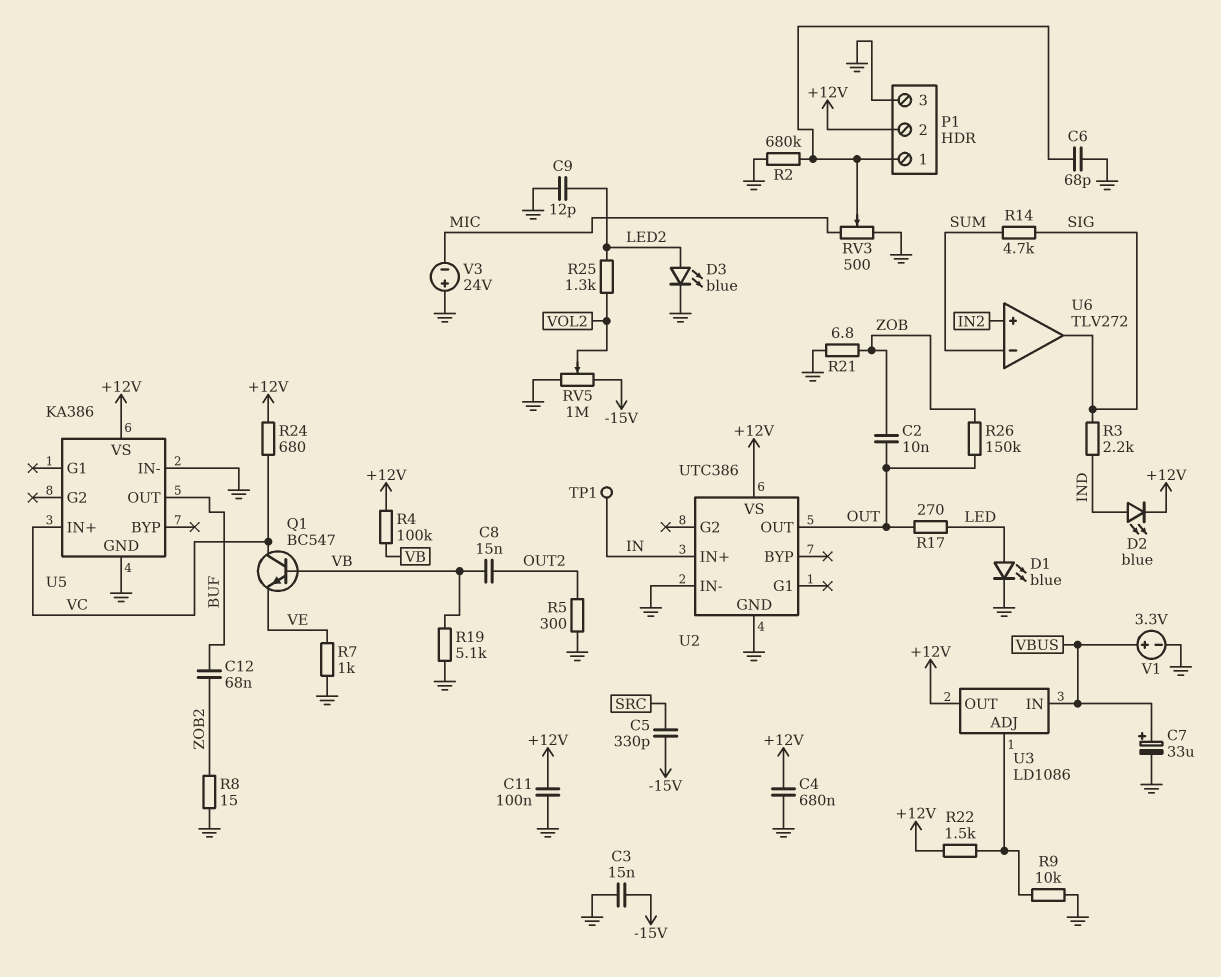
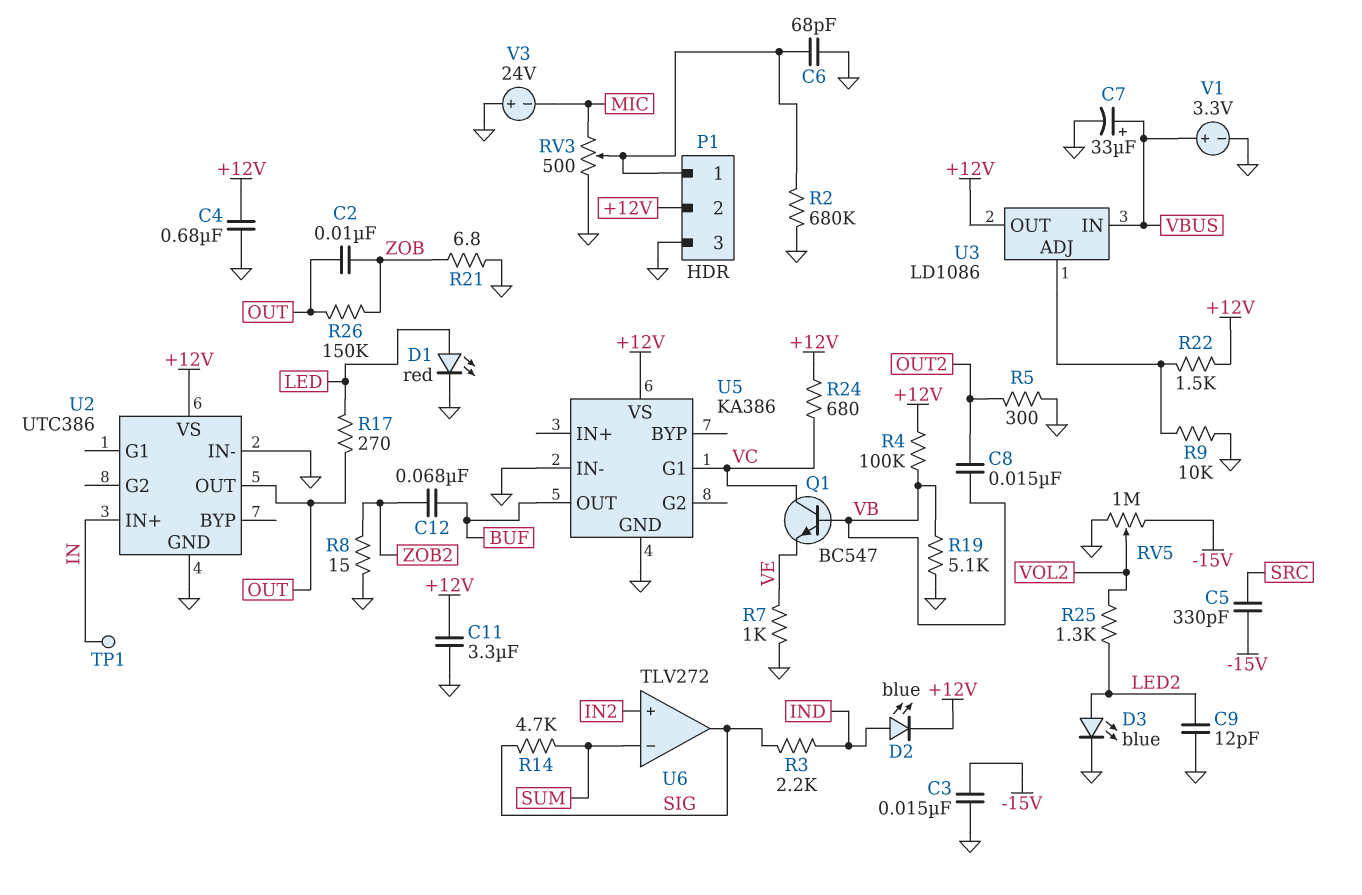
C11: 100nF (+12V, GND) -> 3.3uF (+12V, GND)
D1: LED blue (A LED, K GND) -> LED red (A LED, K GND)
U5 pin G1: none -> VC
U5 pin IN+: VC -> none

